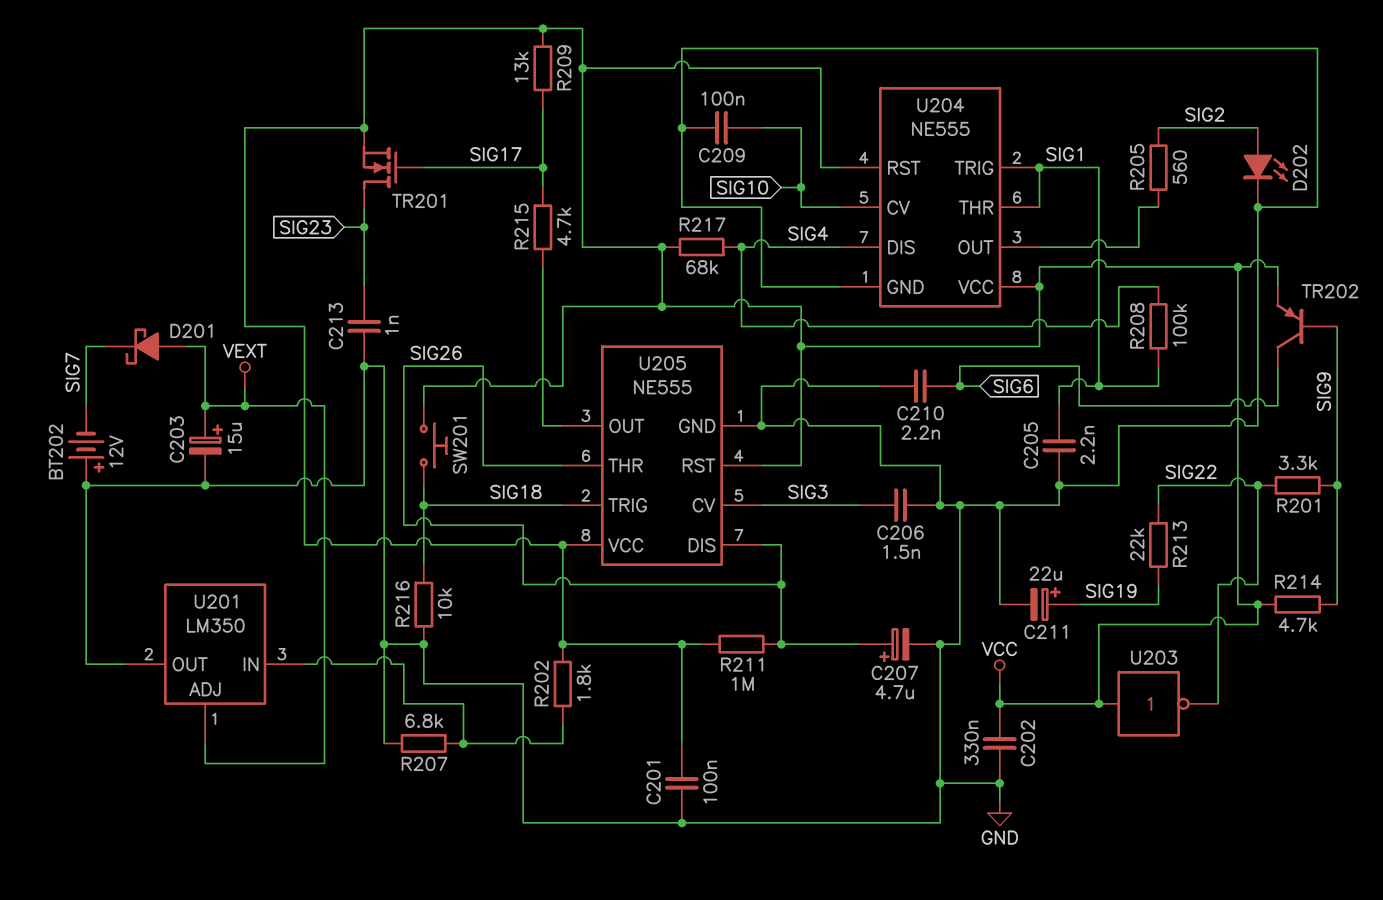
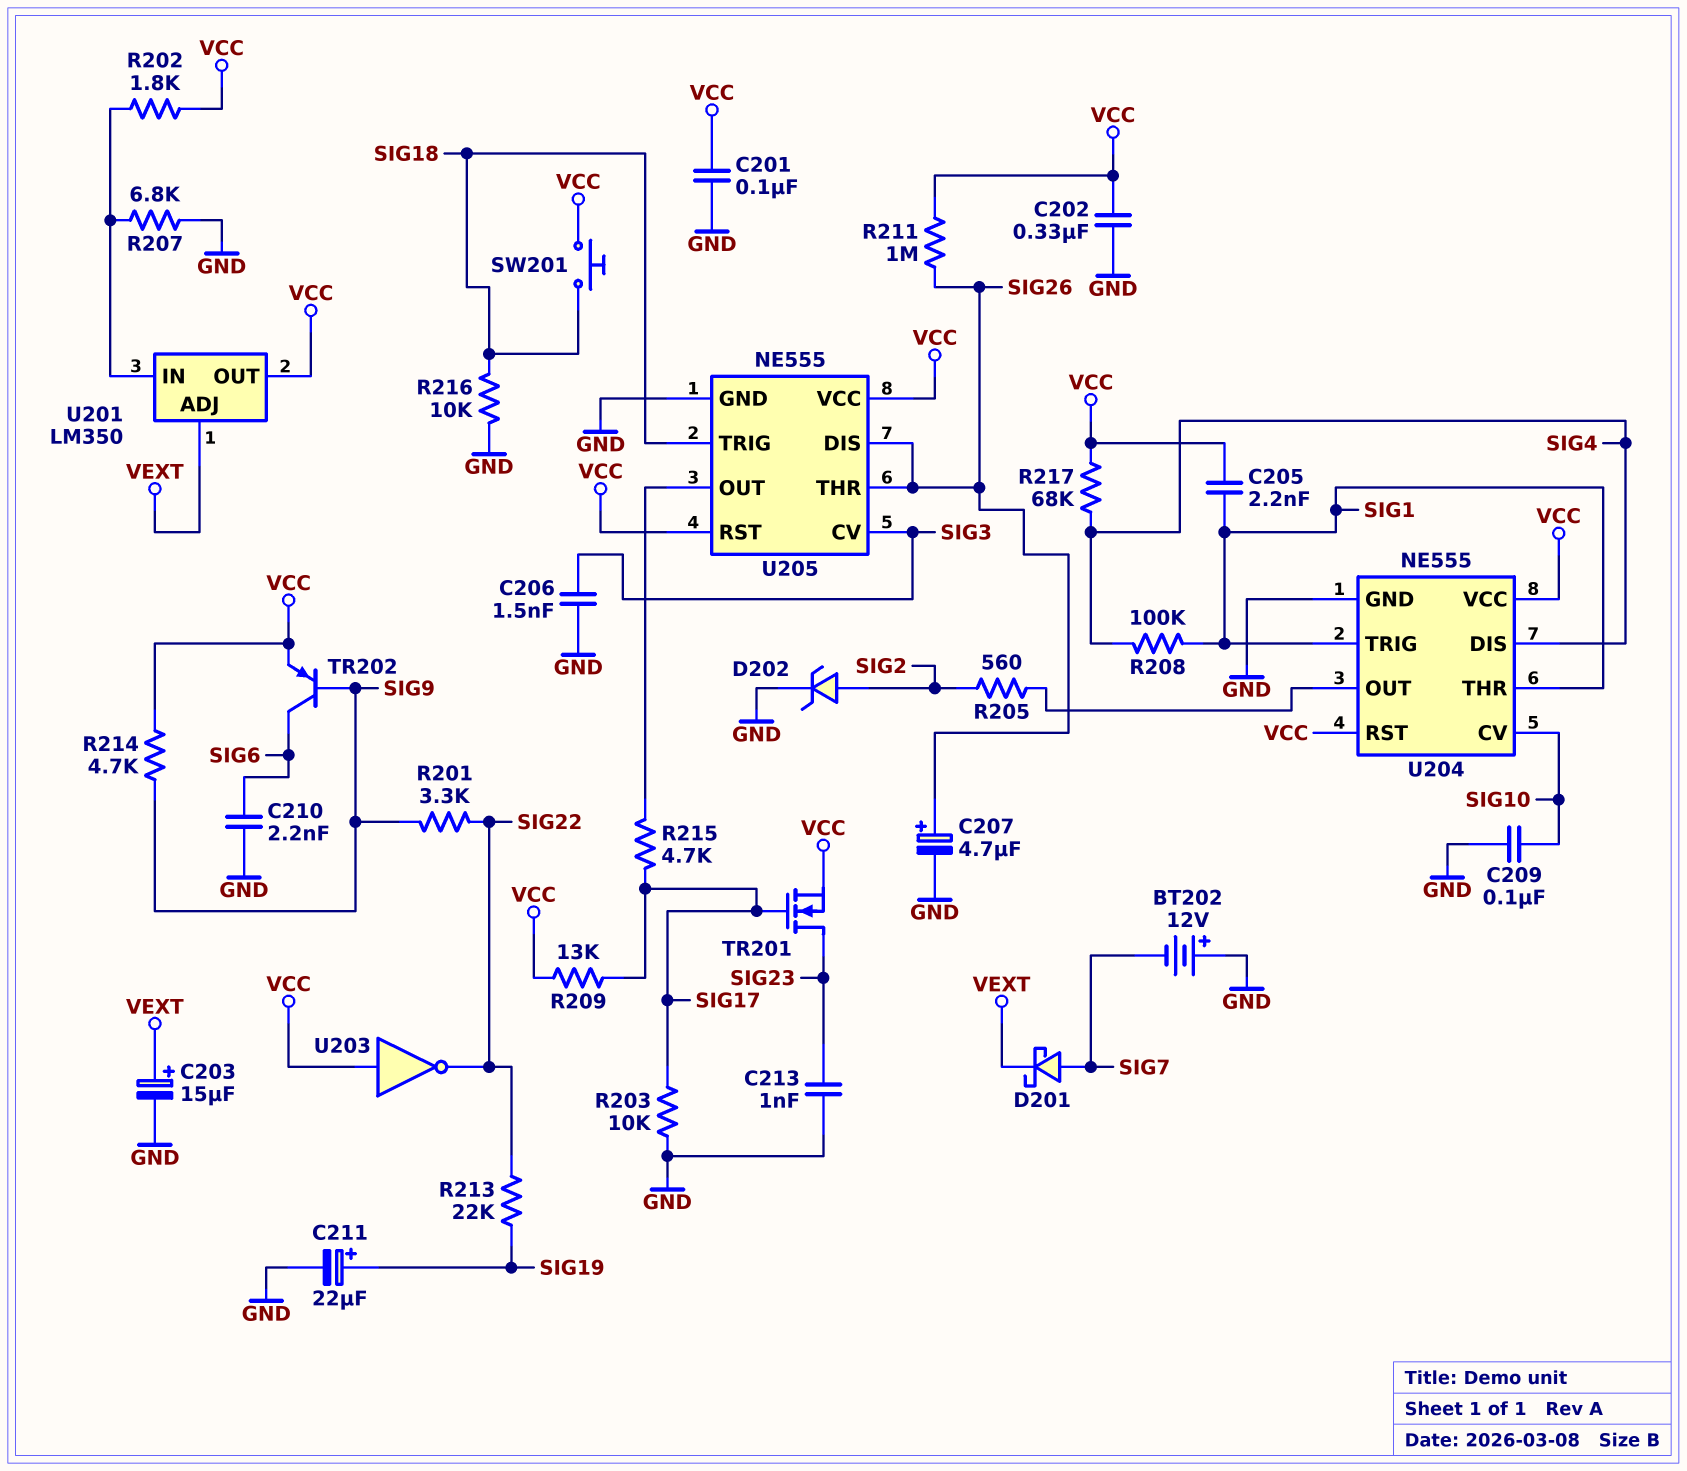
C205: 2.2nF (GND, SIG1) -> 2.2nF (SIG1, VCC)
D201: schottky (A VEXT, K SIG7) -> schottky (A SIG7, K VEXT)
D202: LED (A SIG2, K GND) -> zener (A SIG2, K GND)
R203: none -> 10k (GND, SIG17)
U201 pin OUT: GND -> VCC

